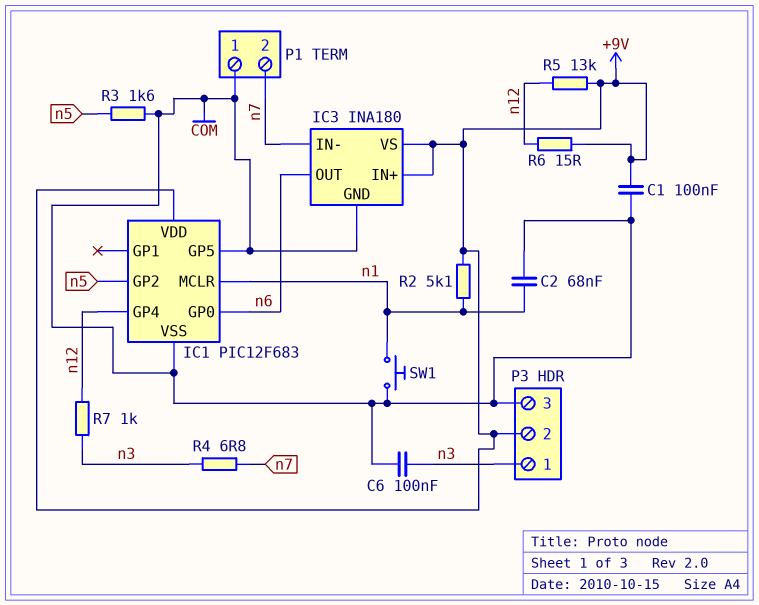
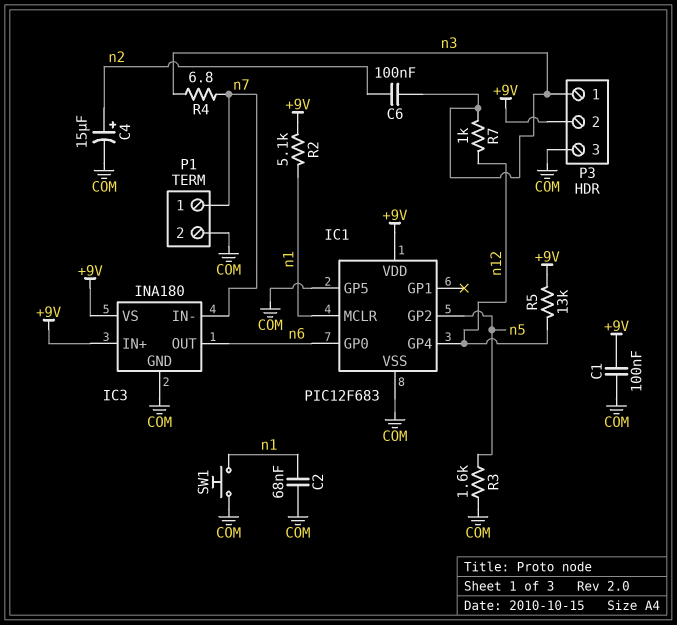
C4: none -> 15uF (plus n2, minus COM)
C6: 100nF (COM, n3) -> 100nF (n2, n3)
P1 pin 1: COM -> n7
P1 pin 2: n7 -> COM
R6: 15 (+9V, n12) -> none

